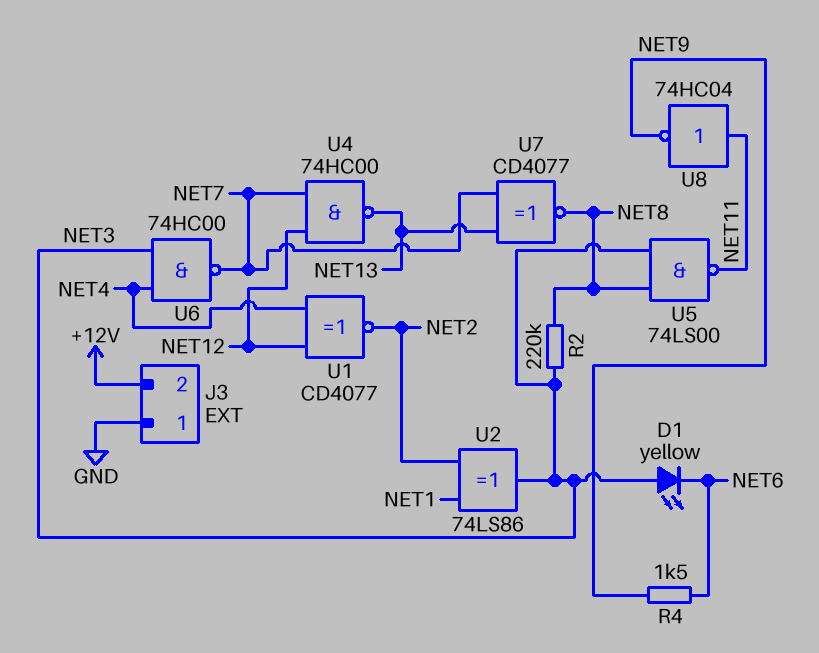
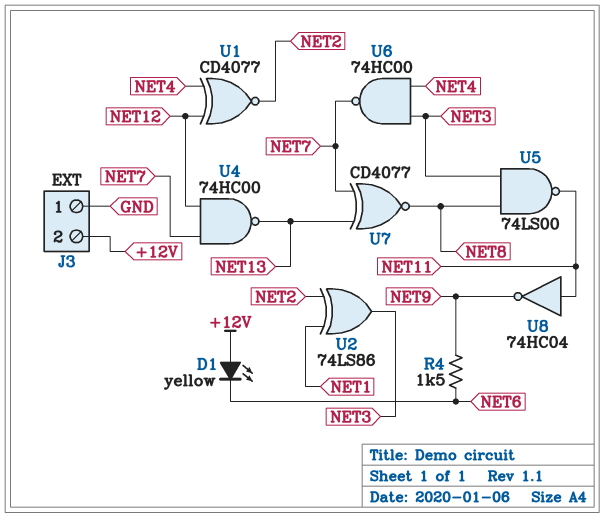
D1: LED yellow (A NET3, K NET6) -> LED yellow (A +12V, K NET6)
R2: 220k (NET3, NET8) -> none

